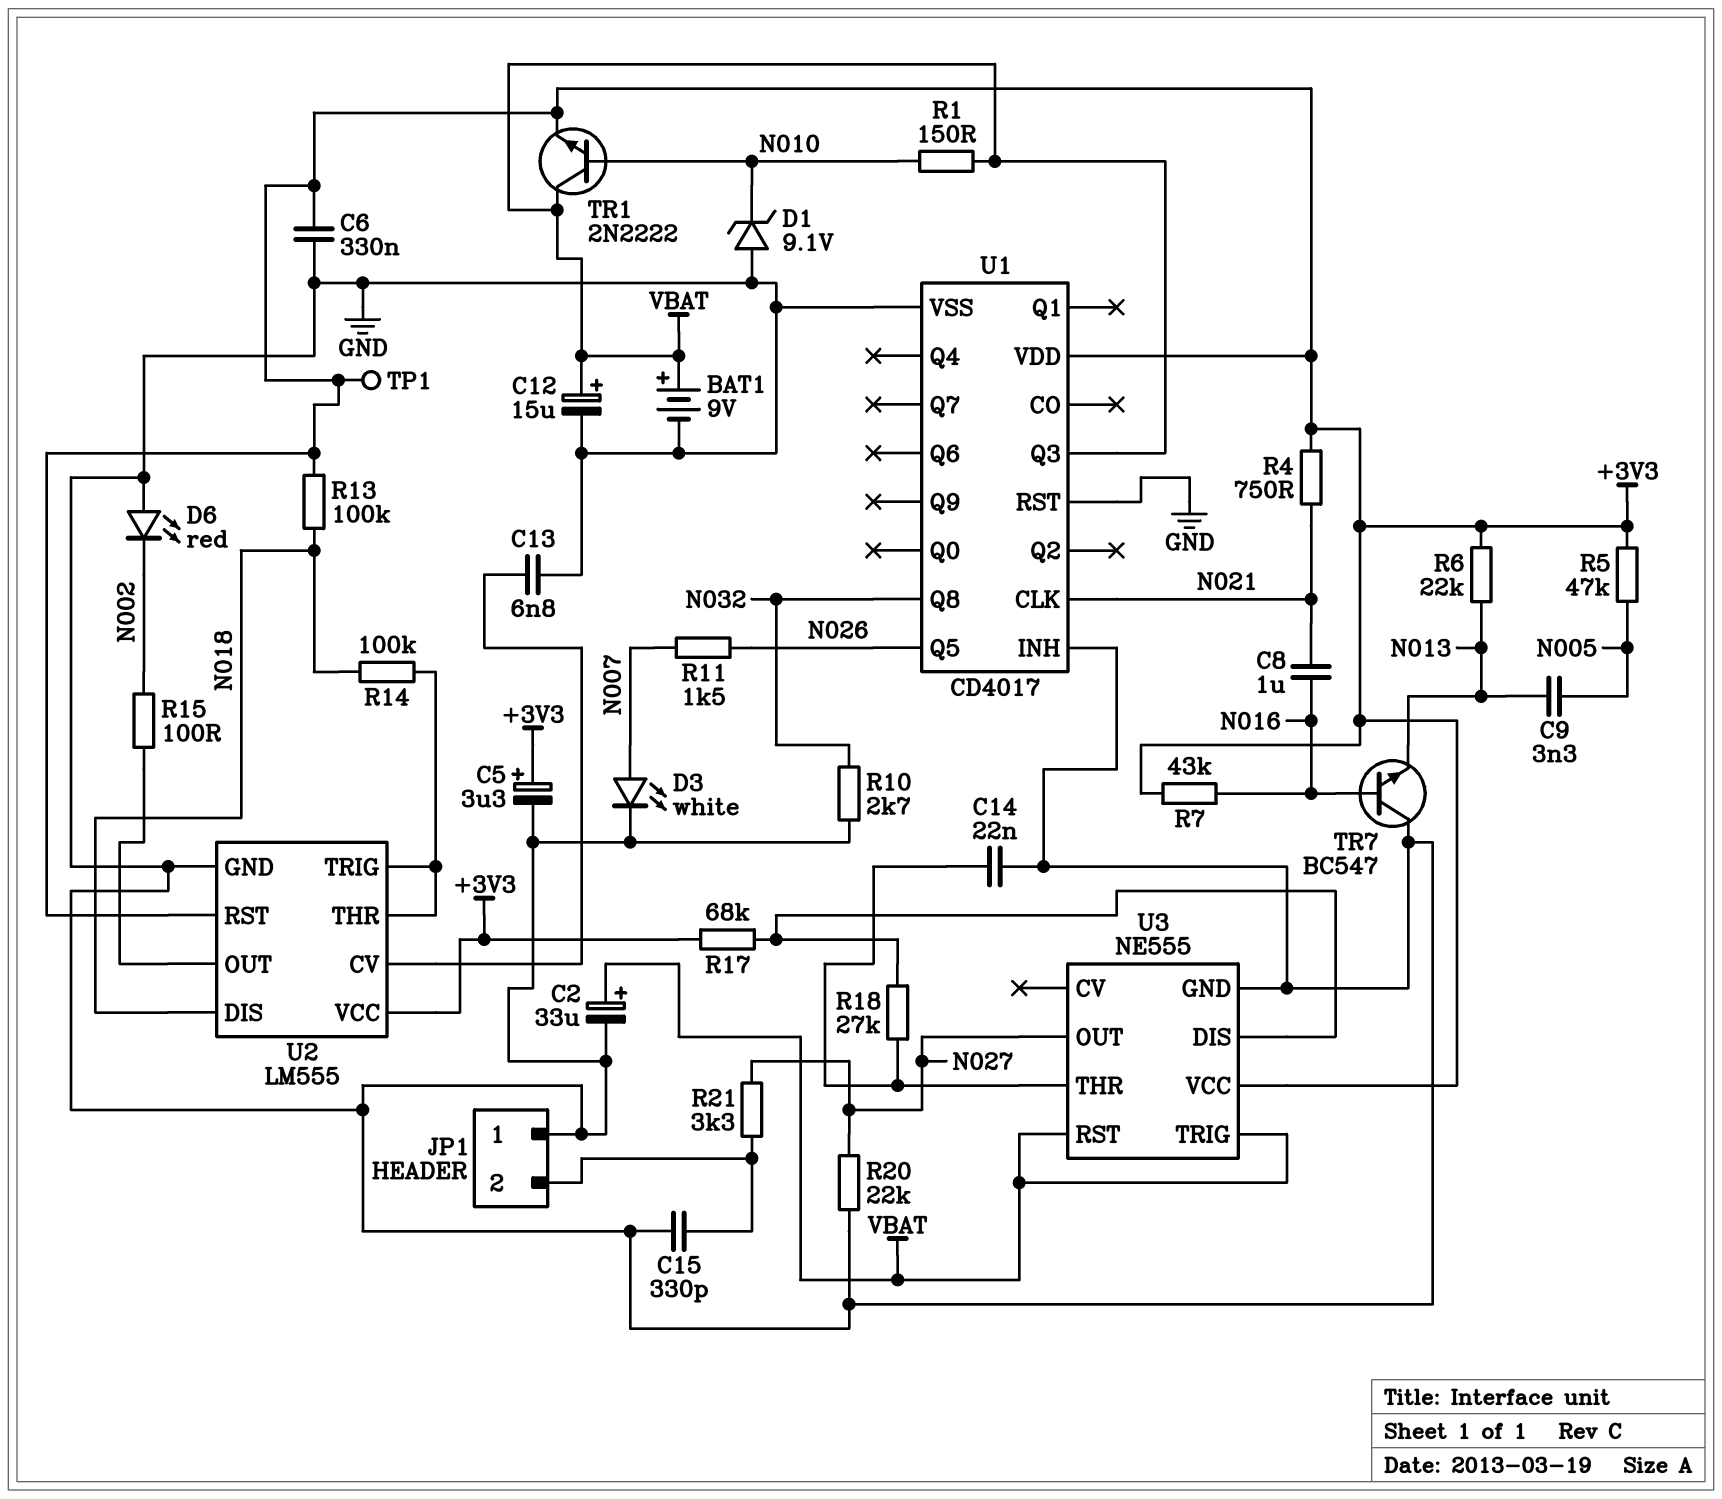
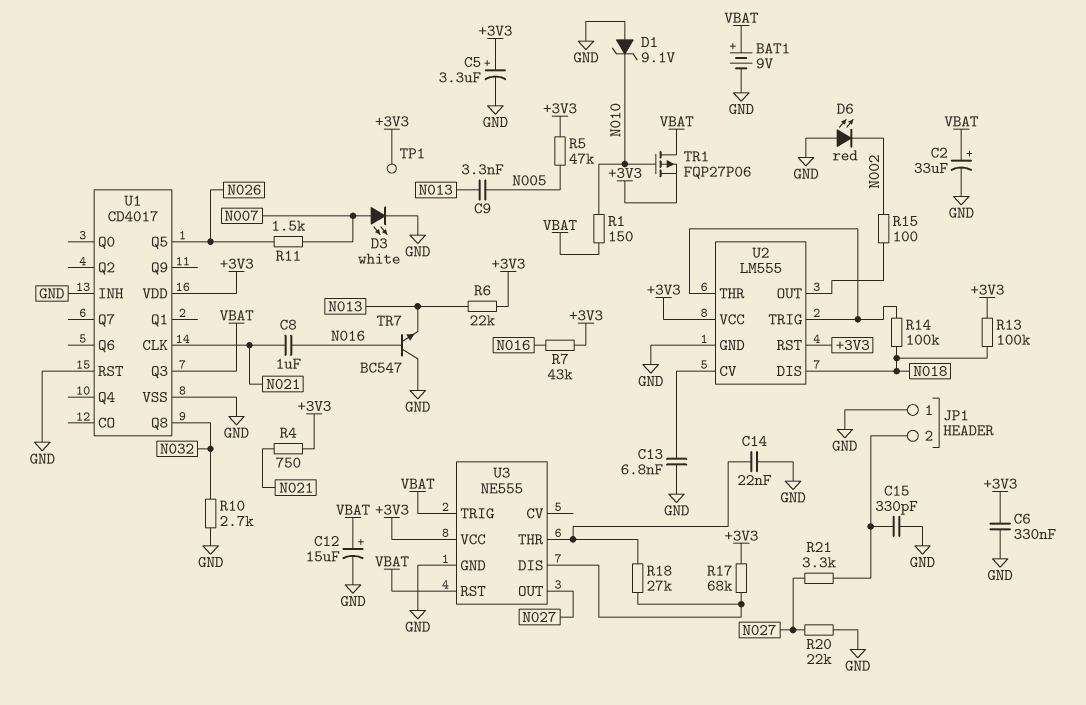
TR1: NPN 2N2222 (B N010, C VBAT, E +3V3) -> PMOS FQP27P06 (G N010, D VBAT, S +3V3)

